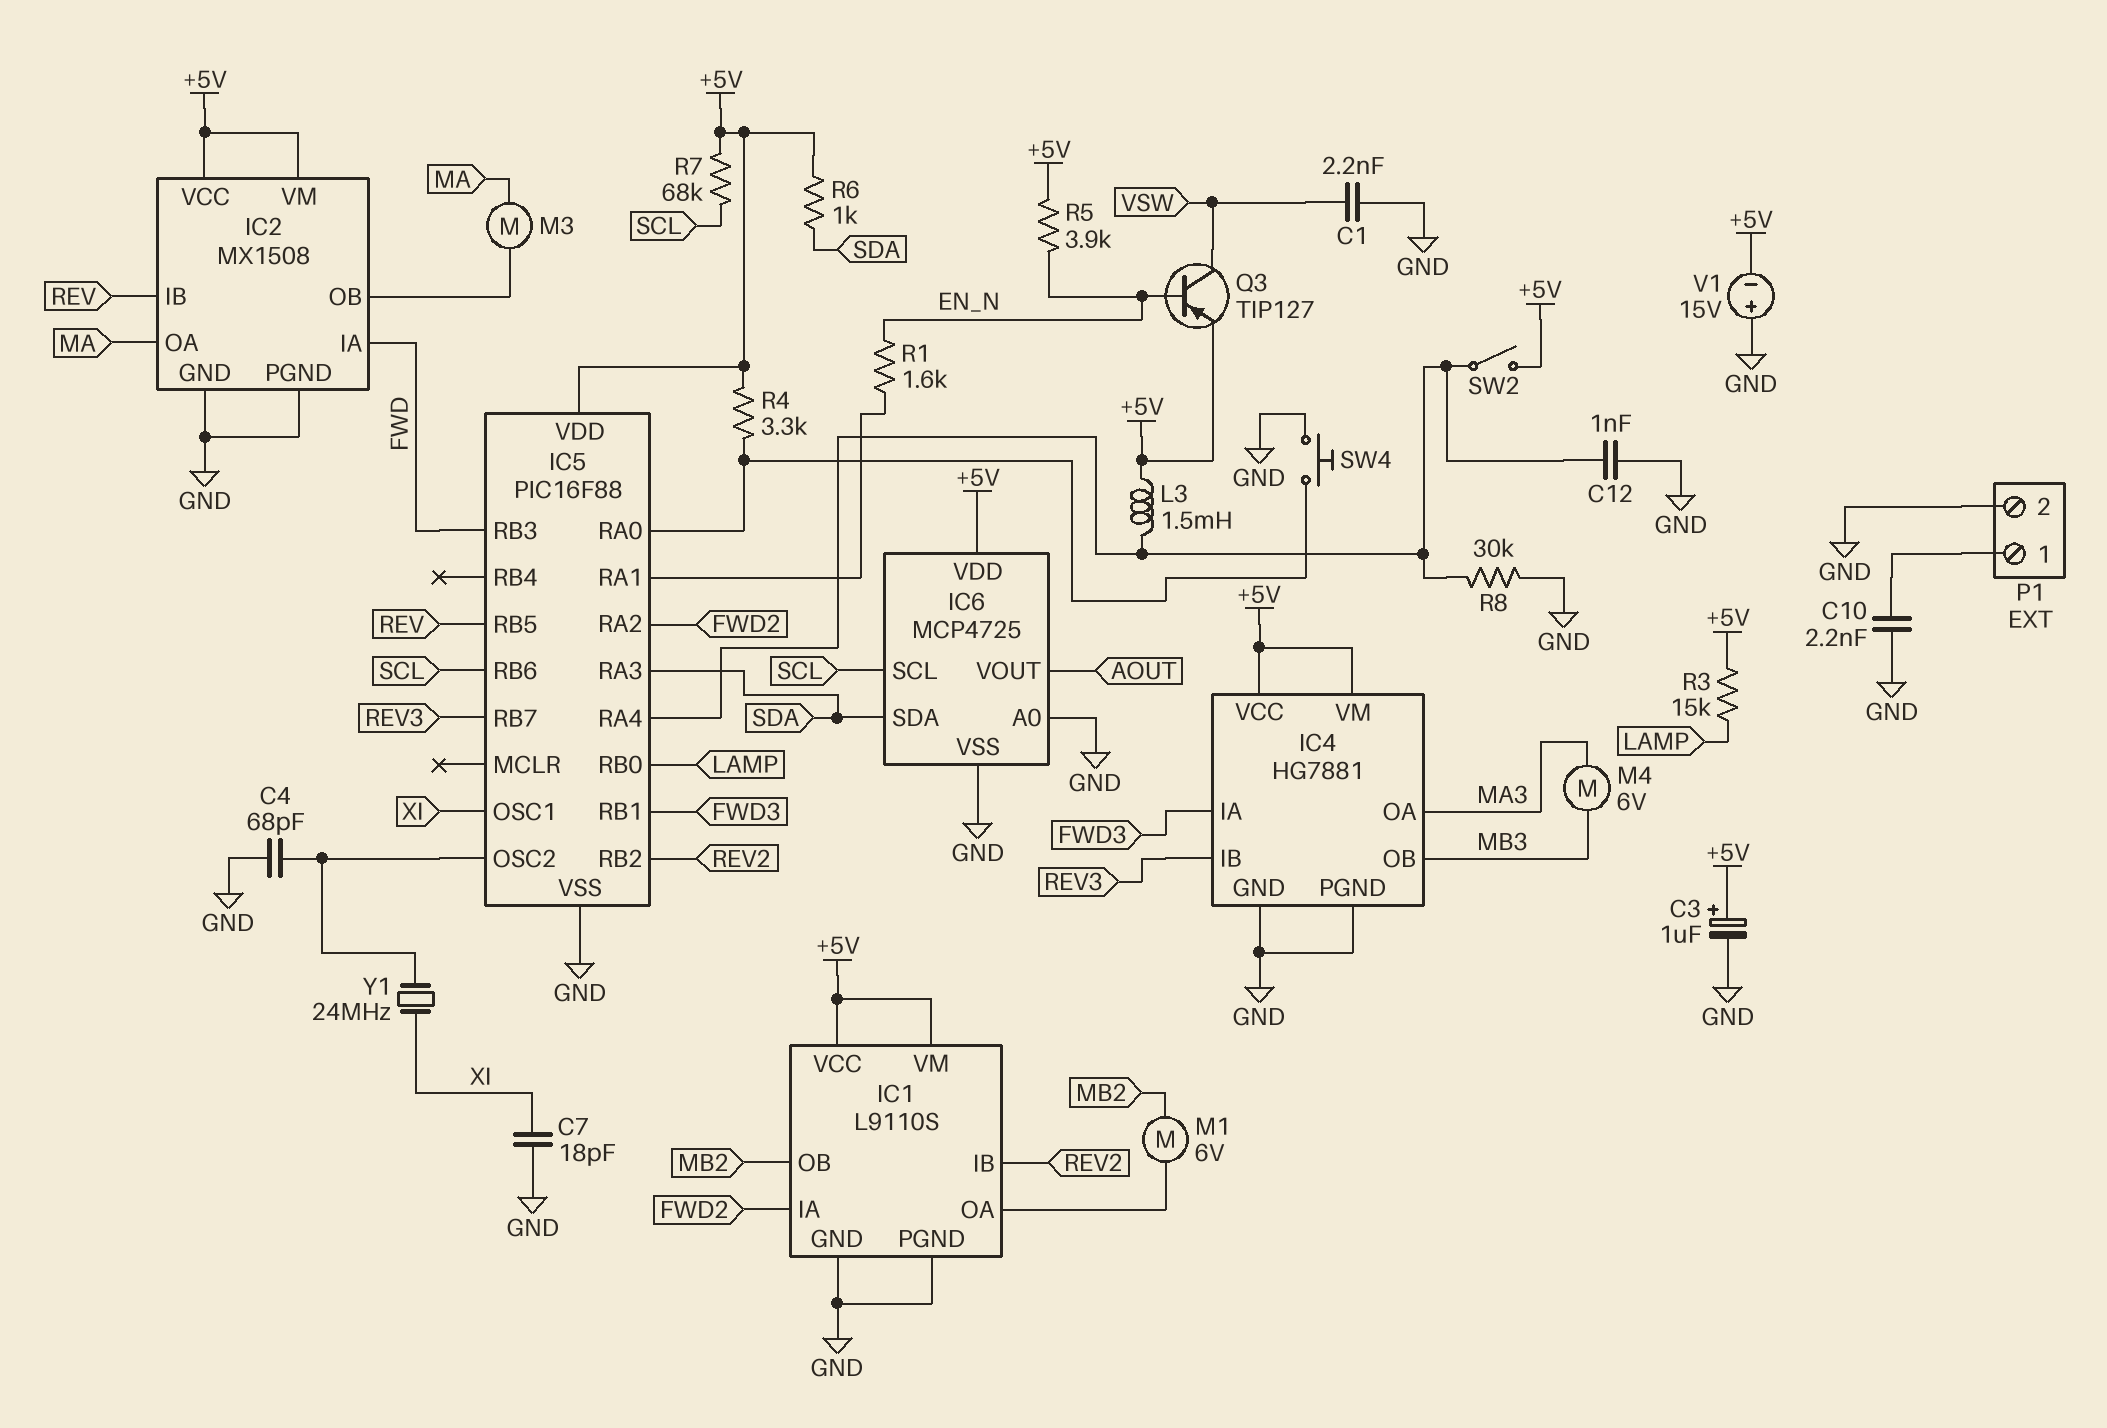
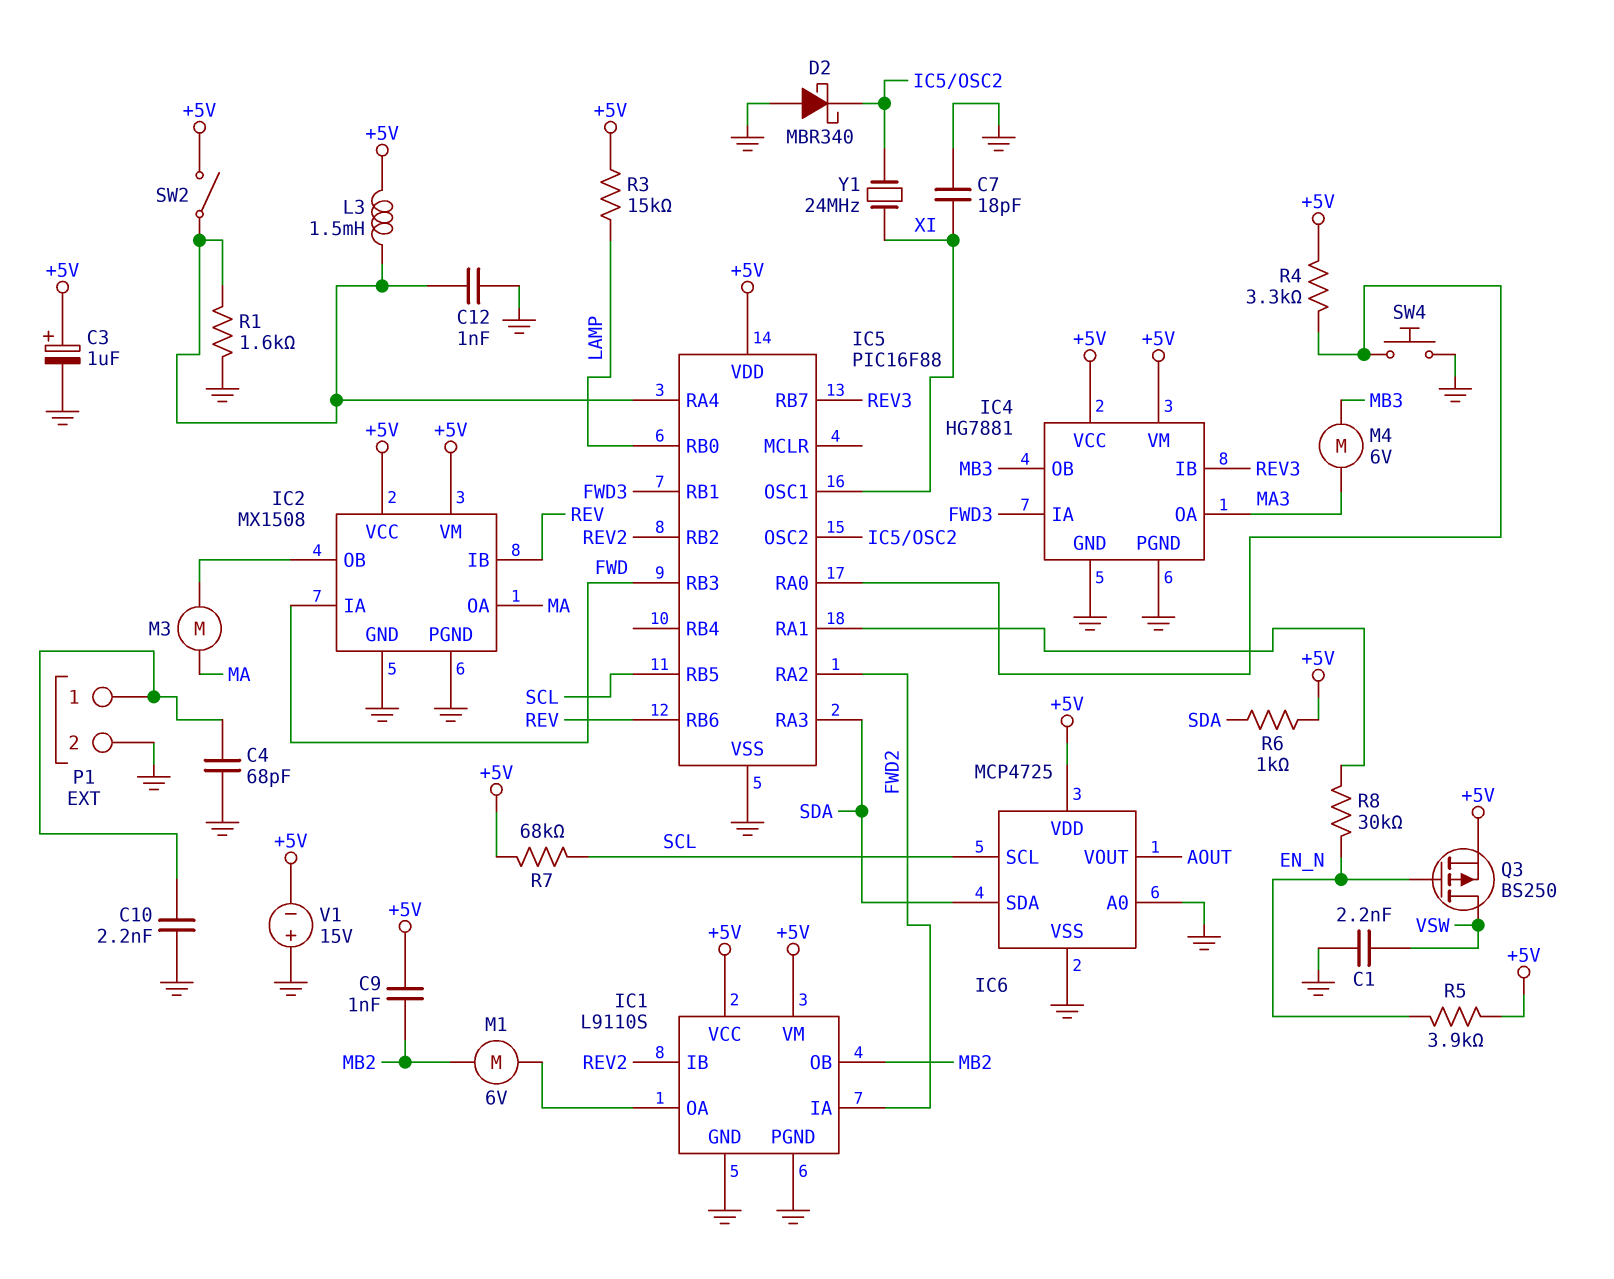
C4: 68pF (GND, IC5/OSC2) -> 68pF (GND, P1/1)
C9: none -> 1nF (+5V, MB2)
D2: none -> schottky MBR340 (A GND, K IC5/OSC2)
IC5 pin RB5: REV -> SCL
IC5 pin RB6: SCL -> REV
Q3: PNP TIP127 (B EN_N, C VSW, E +5V) -> PMOS BS250 (G EN_N, D VSW, S +5V)
R1: 1.6k (EN_N, IC5/RA1) -> 1.6k (GND, IC5/RA4)
R8: 30k (GND, IC5/RA4) -> 30k (EN_N, IC5/RA1)

